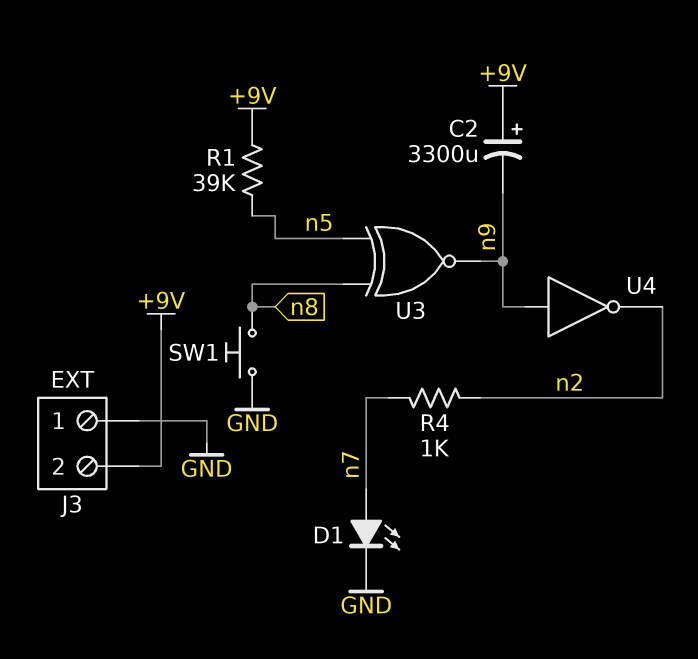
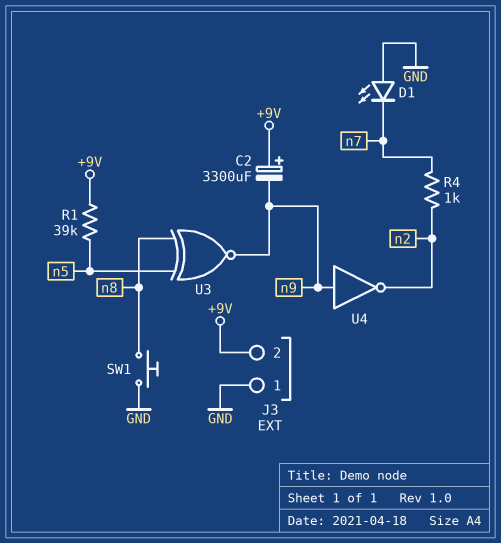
D1: LED (A n7, K GND) -> LED (A GND, K n7)

